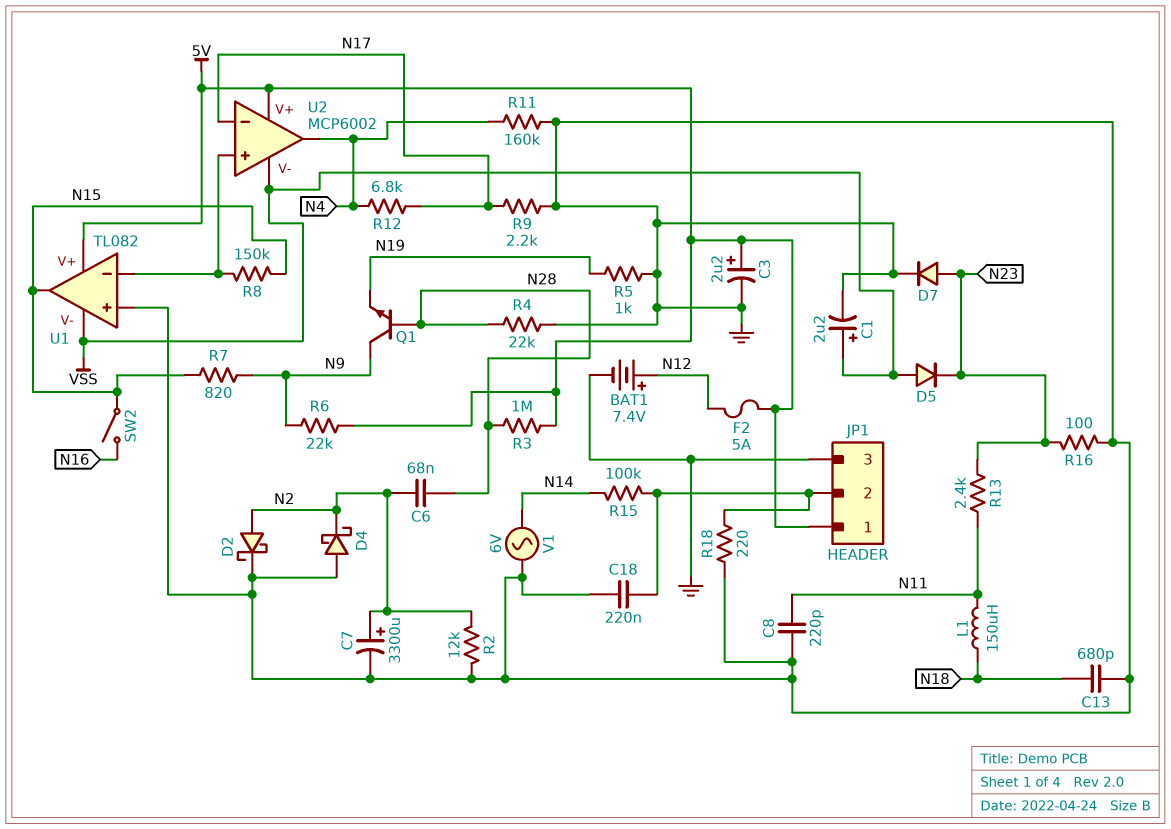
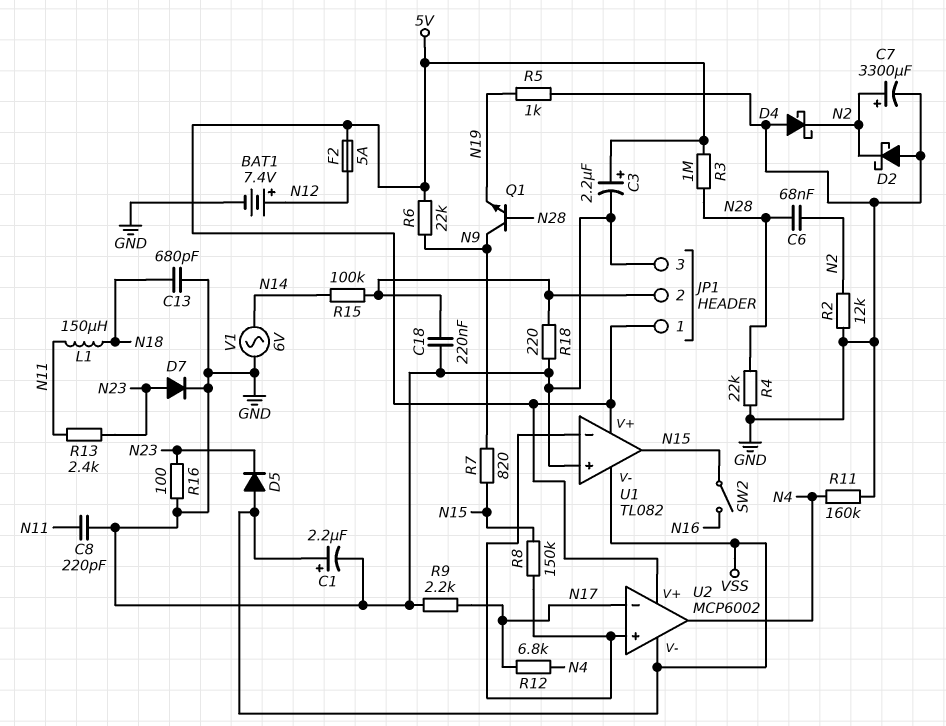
D2: schottky (A N2, K GND) -> schottky (A GND, K N2)

